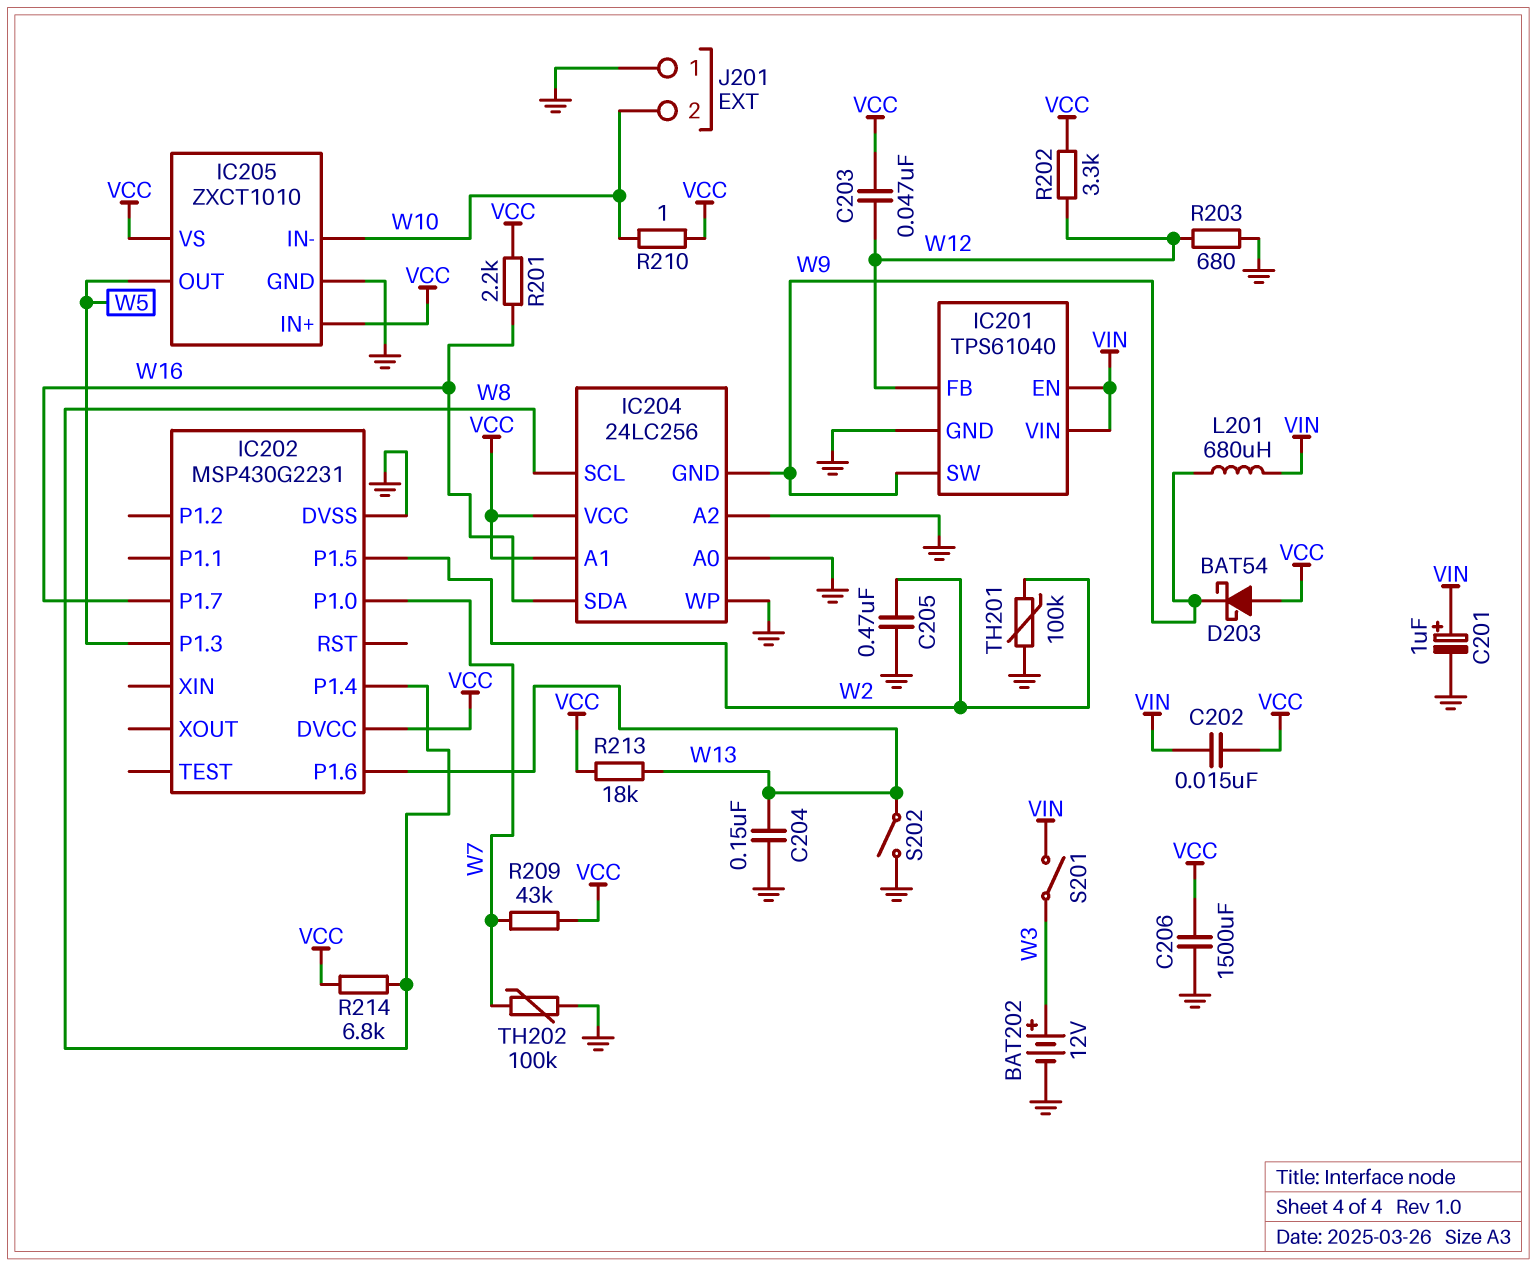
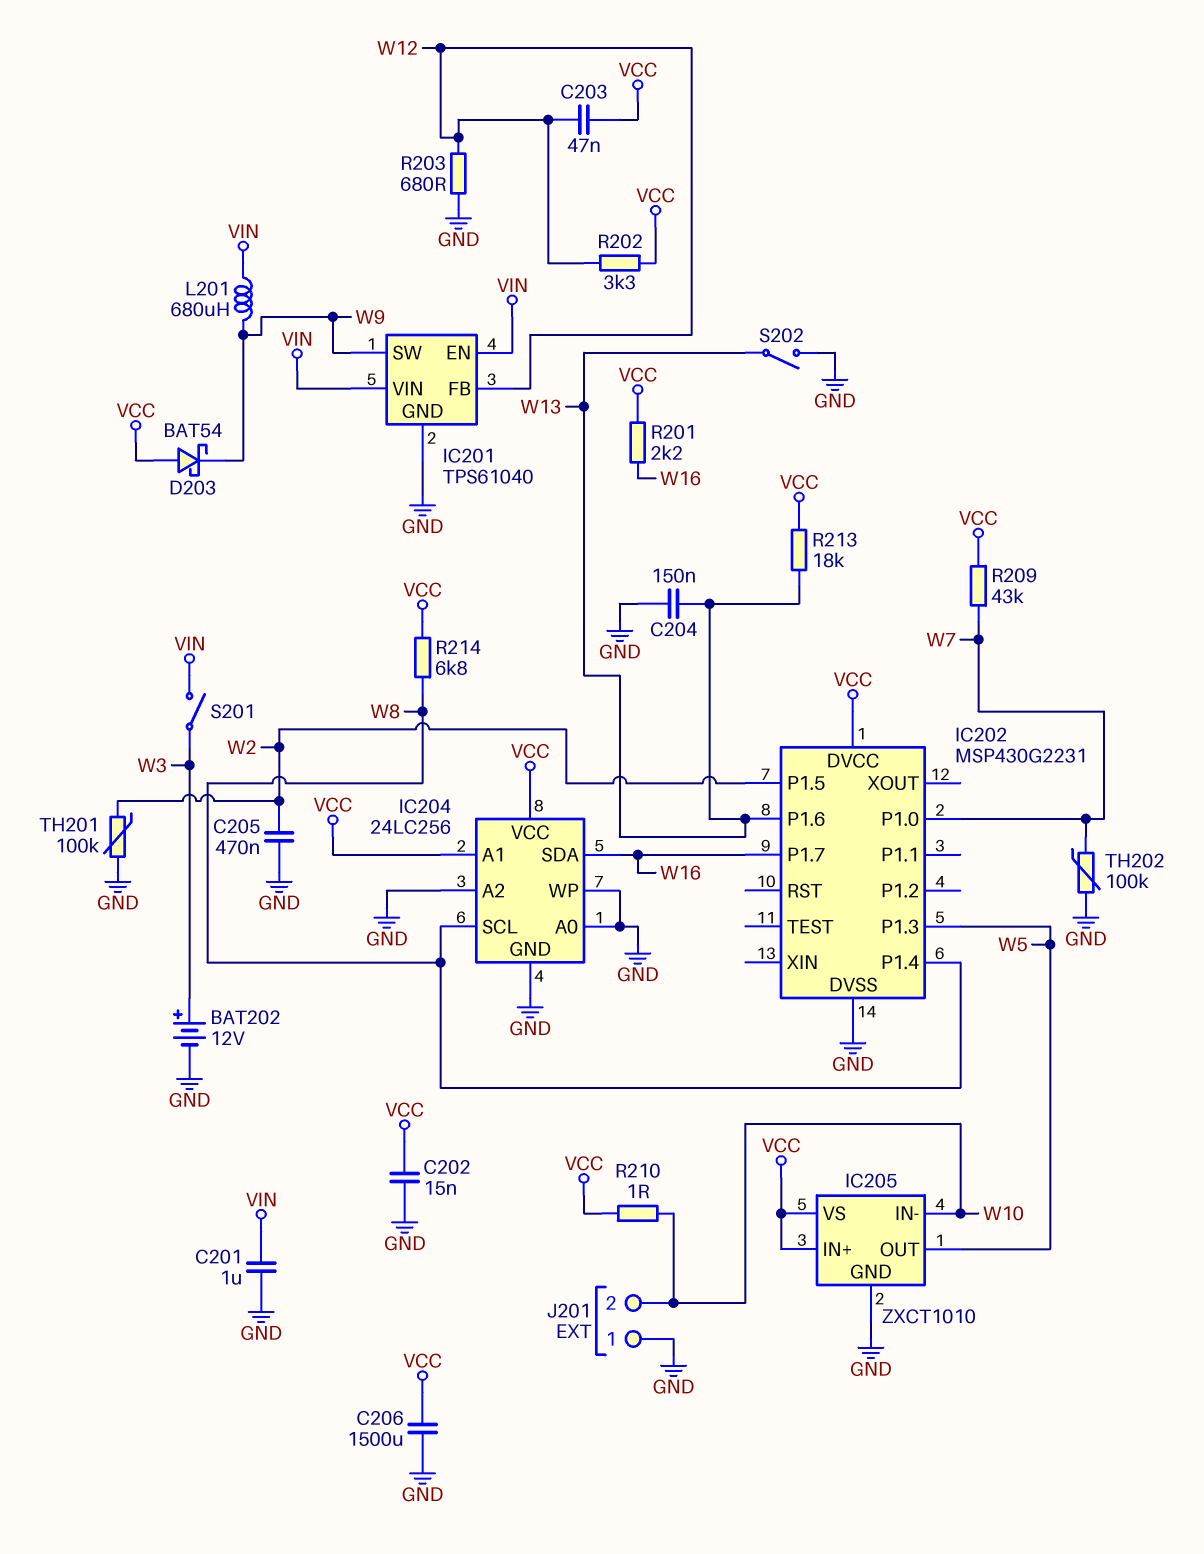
C201: 1uF (plus VIN, minus GND) -> 1uF (GND, VIN)
C202: 15nF (VCC, VIN) -> 15nF (GND, VCC)
IC204 pin GND: W9 -> GND

